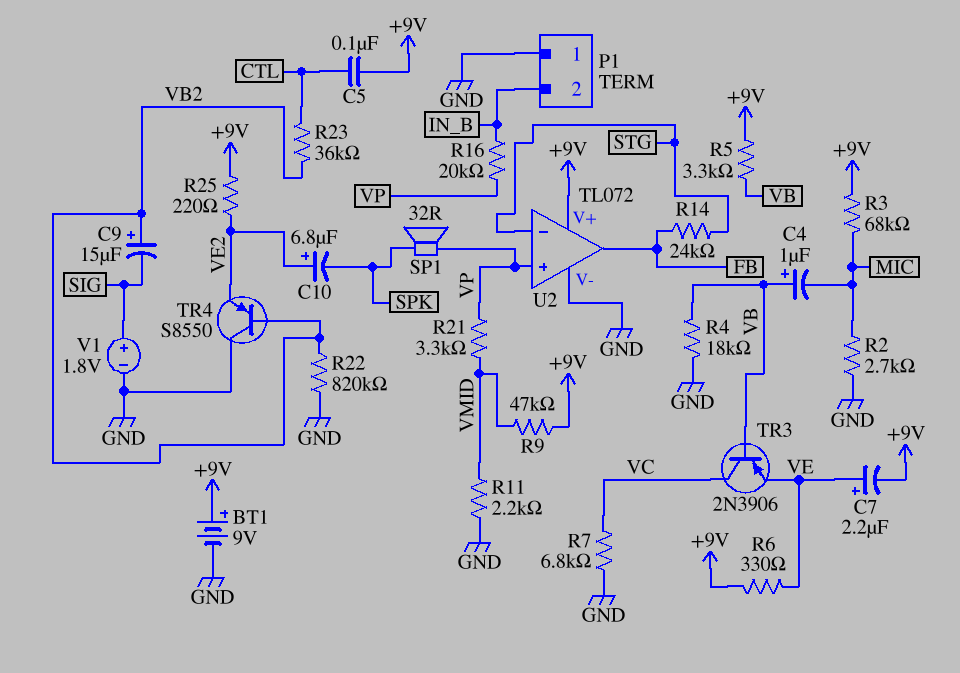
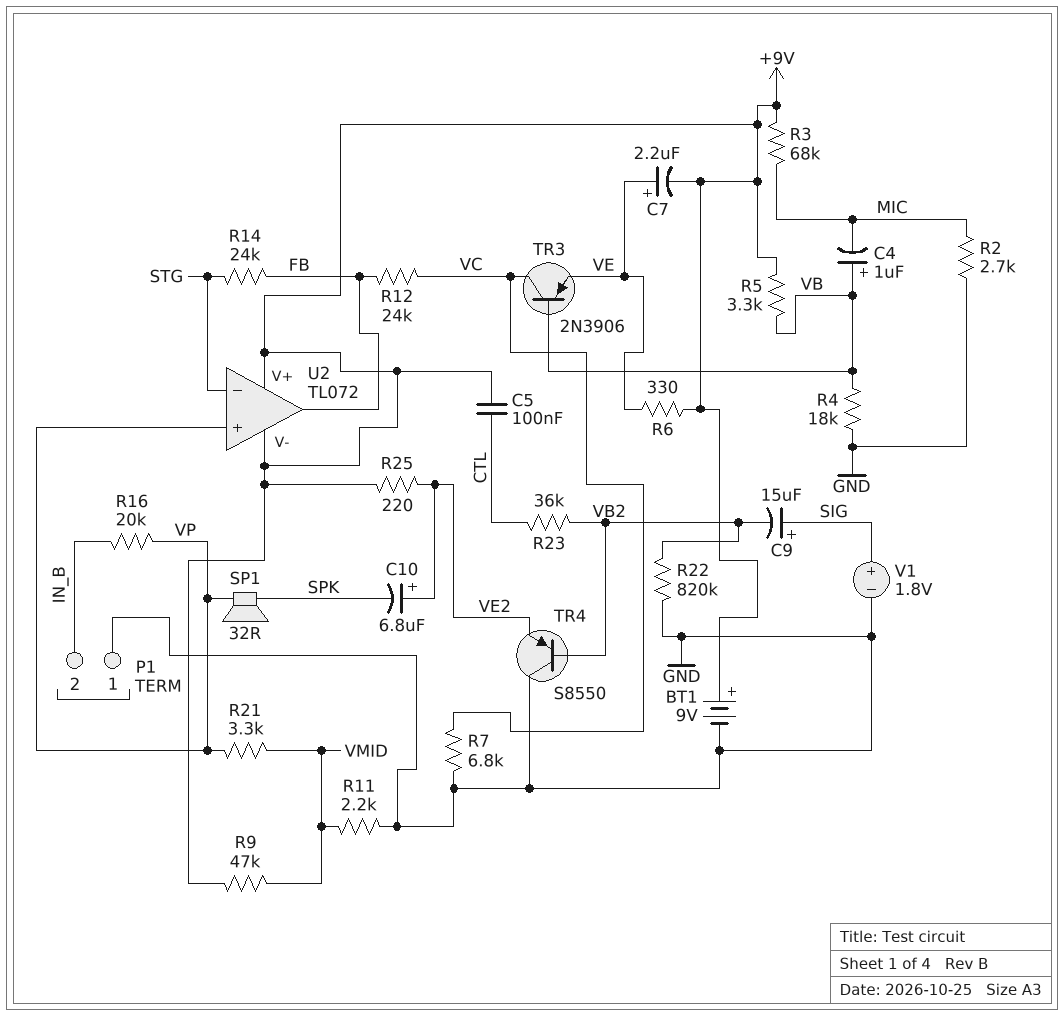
C9: 15uF (plus VB2, minus SIG) -> 15uF (plus SIG, minus VB2)
R12: none -> 24k (FB, VC)
U2 pin V-: GND -> +9V

